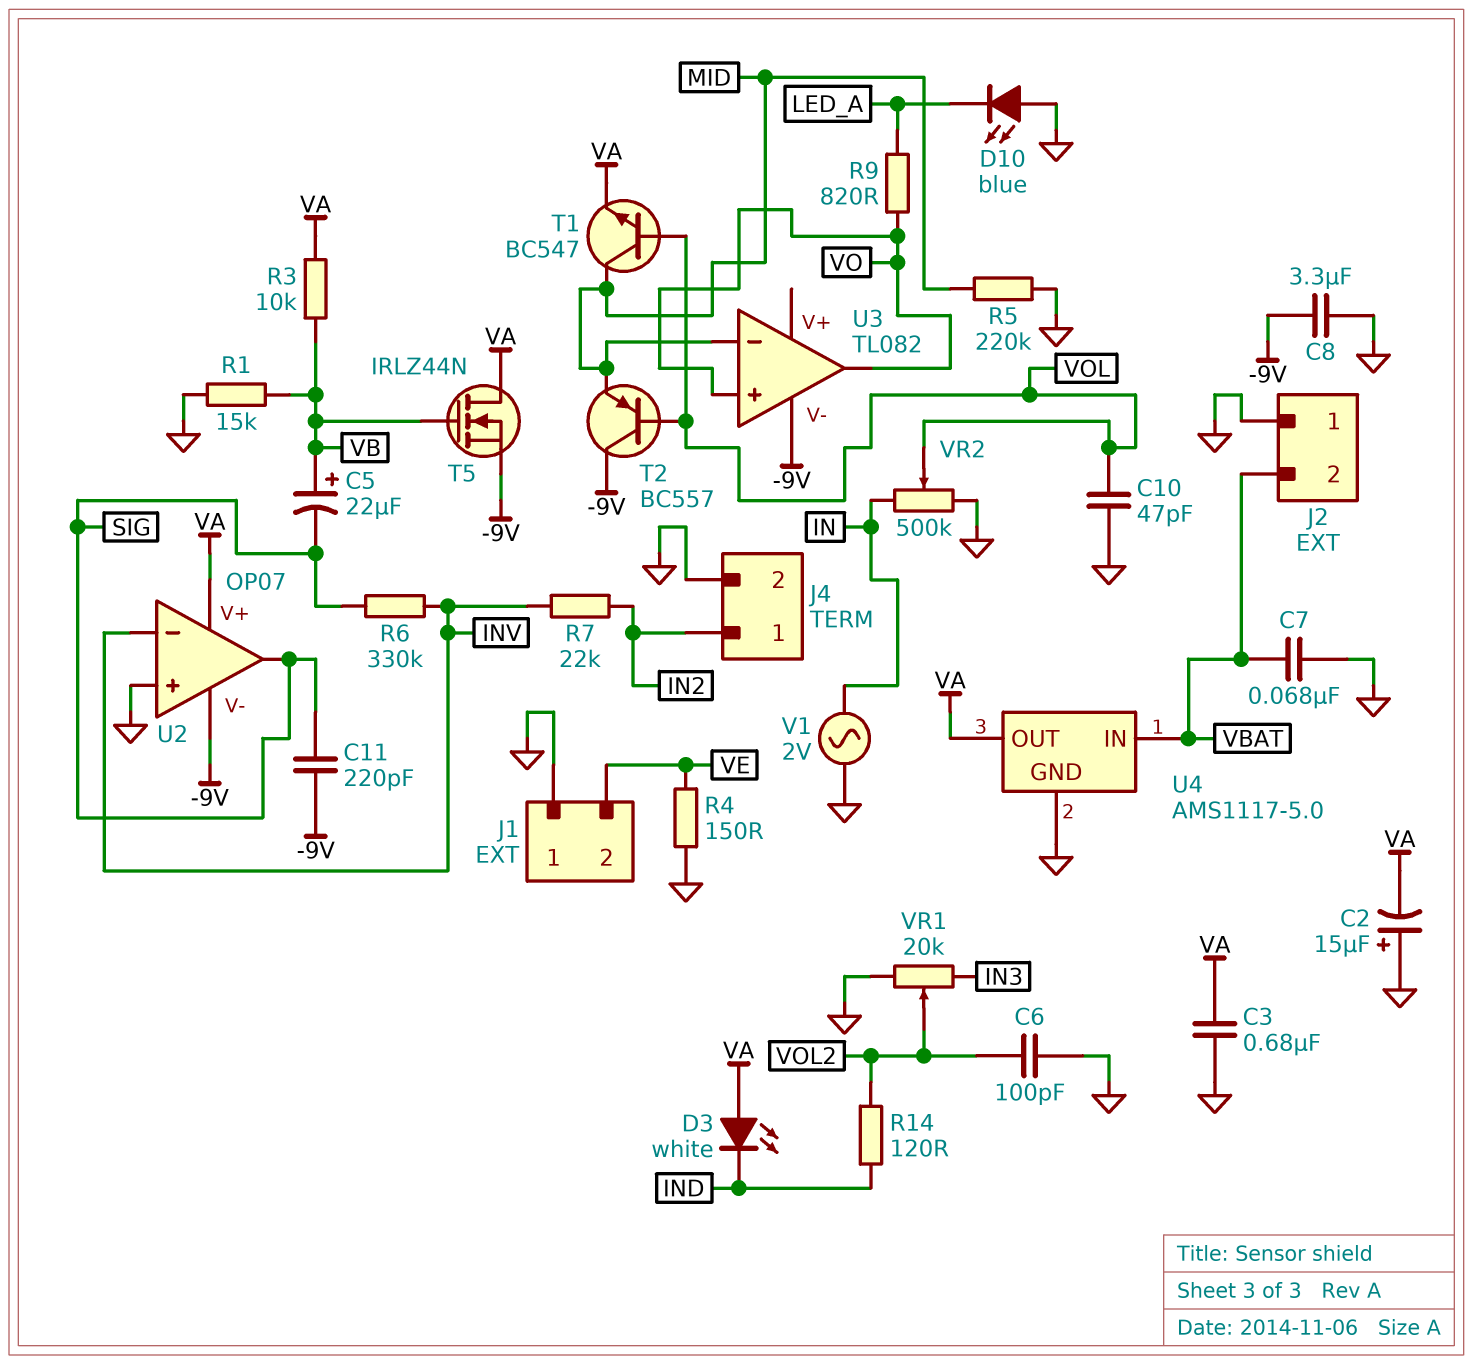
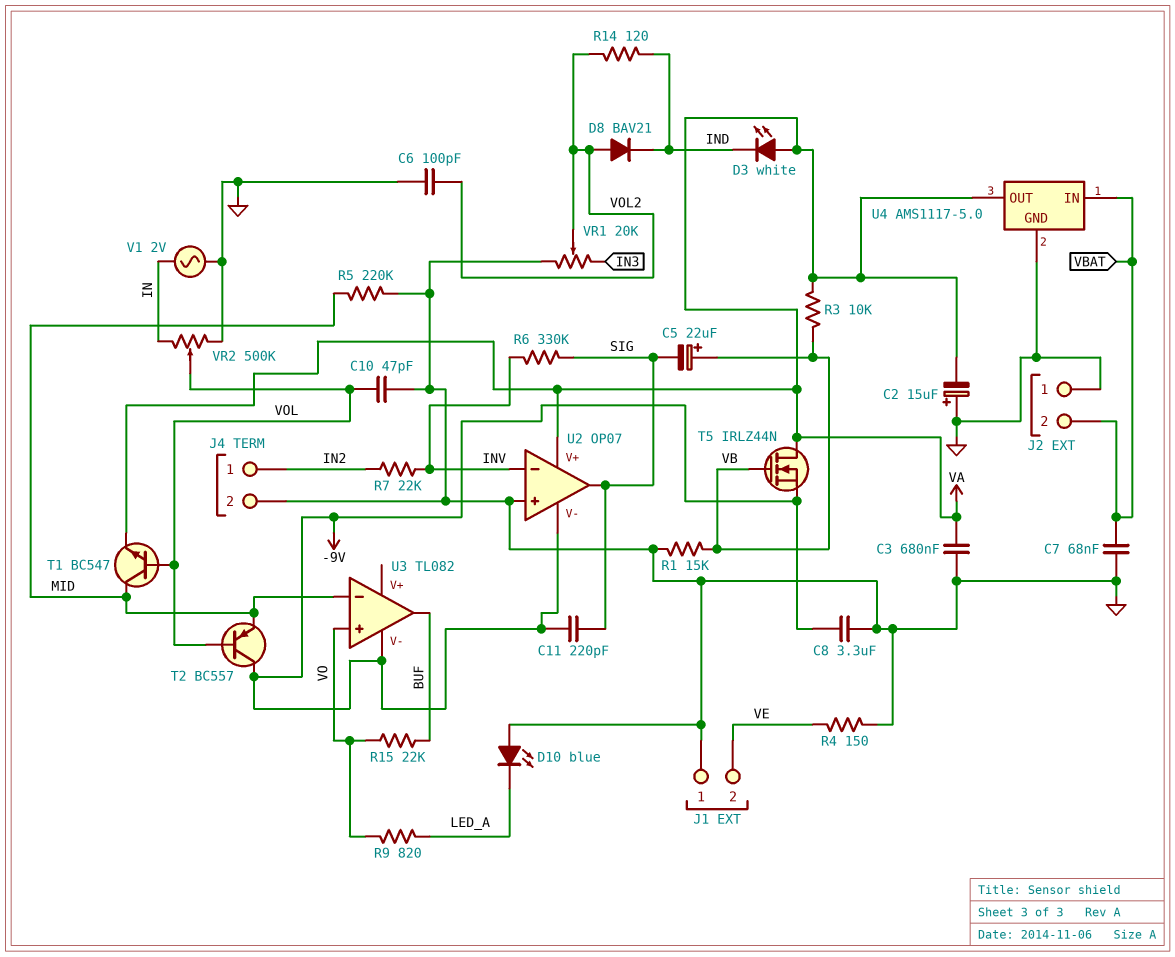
D8: none -> diode BAV21 (A VOL2, K IND)
R15: none -> 22k (BUF, VO)
U3 pin out: VO -> BUF

